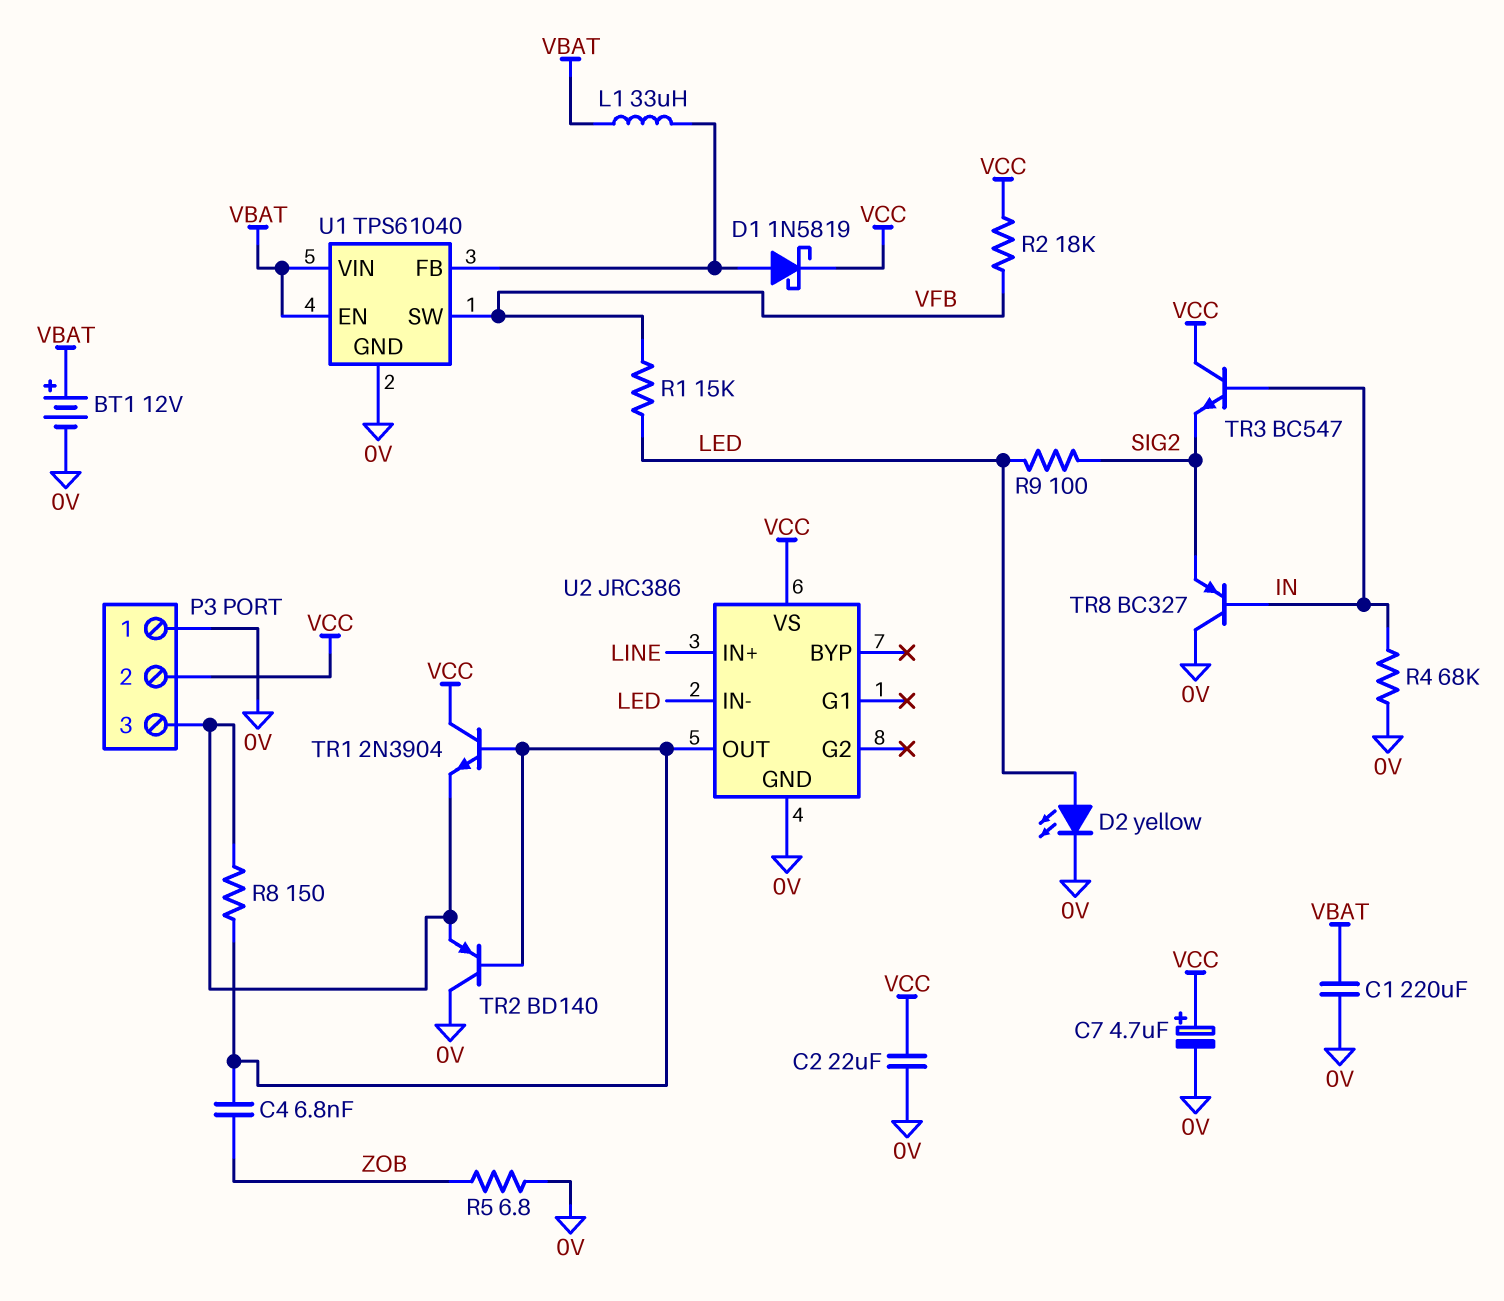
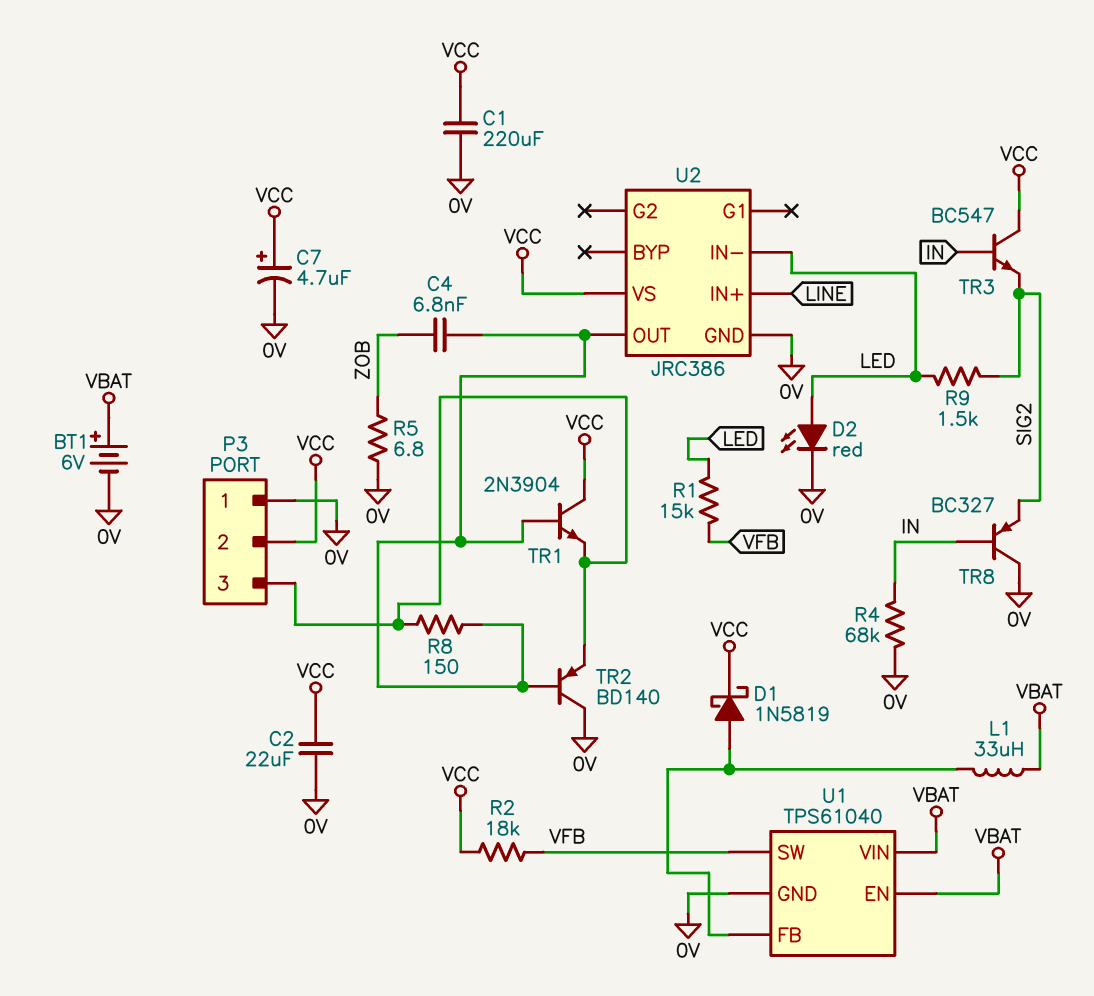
BT1: 12V (plus VBAT, minus 0V) -> 6V (plus VBAT, minus 0V)
C1: 220uF (0V, VBAT) -> 220uF (0V, VCC)
D2: LED yellow (A LED, K 0V) -> LED red (A LED, K 0V)
R9: 100 (LED, SIG2) -> 1.5k (LED, SIG2)

